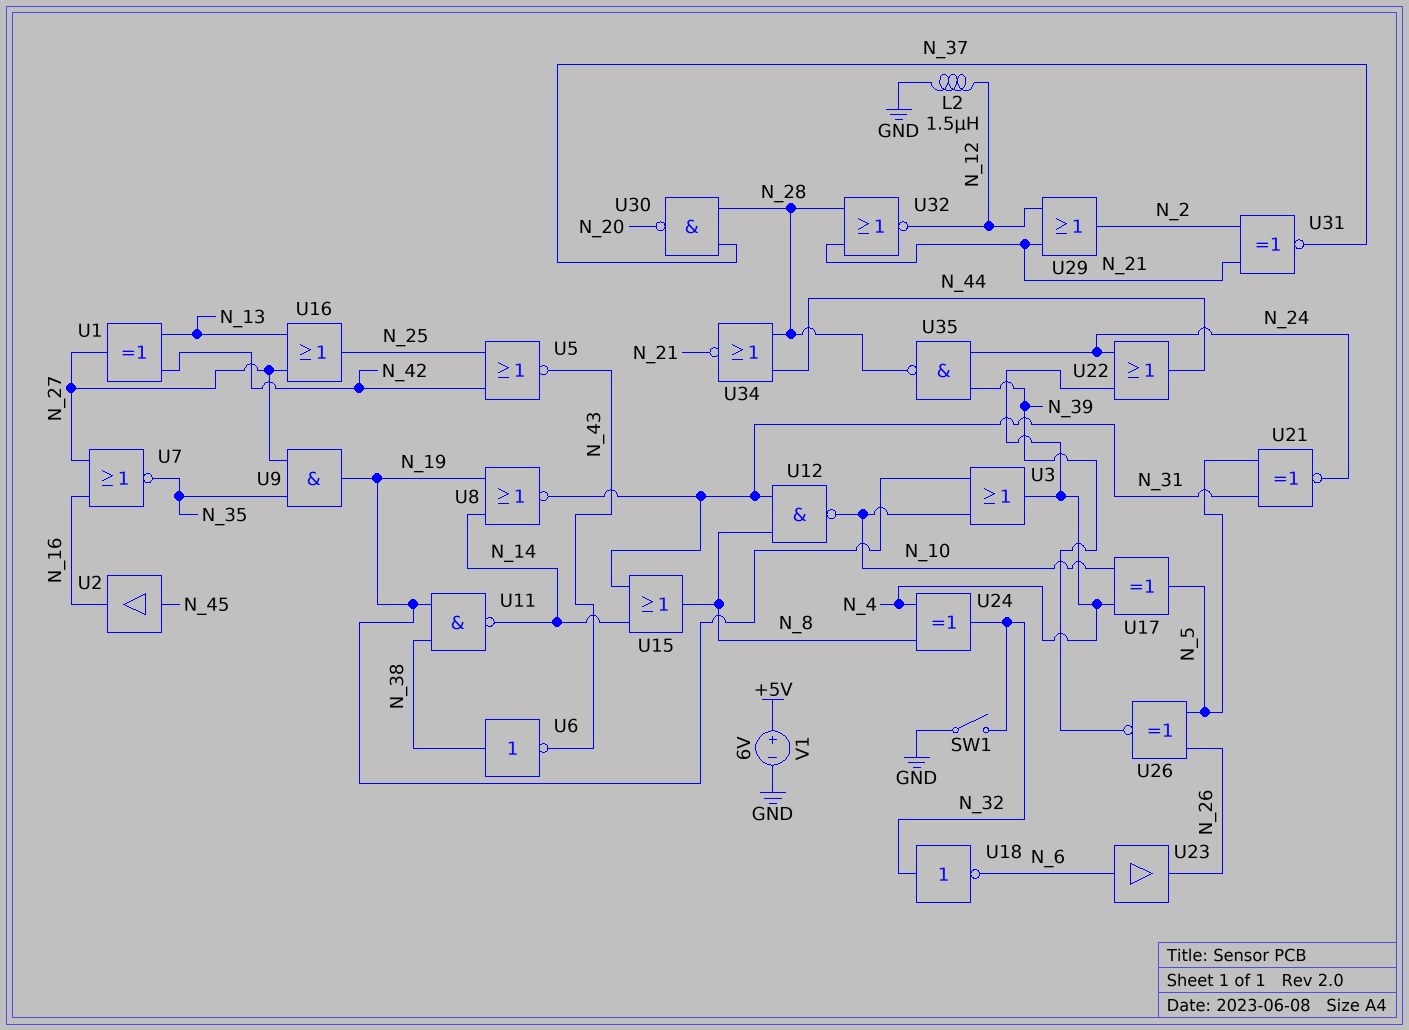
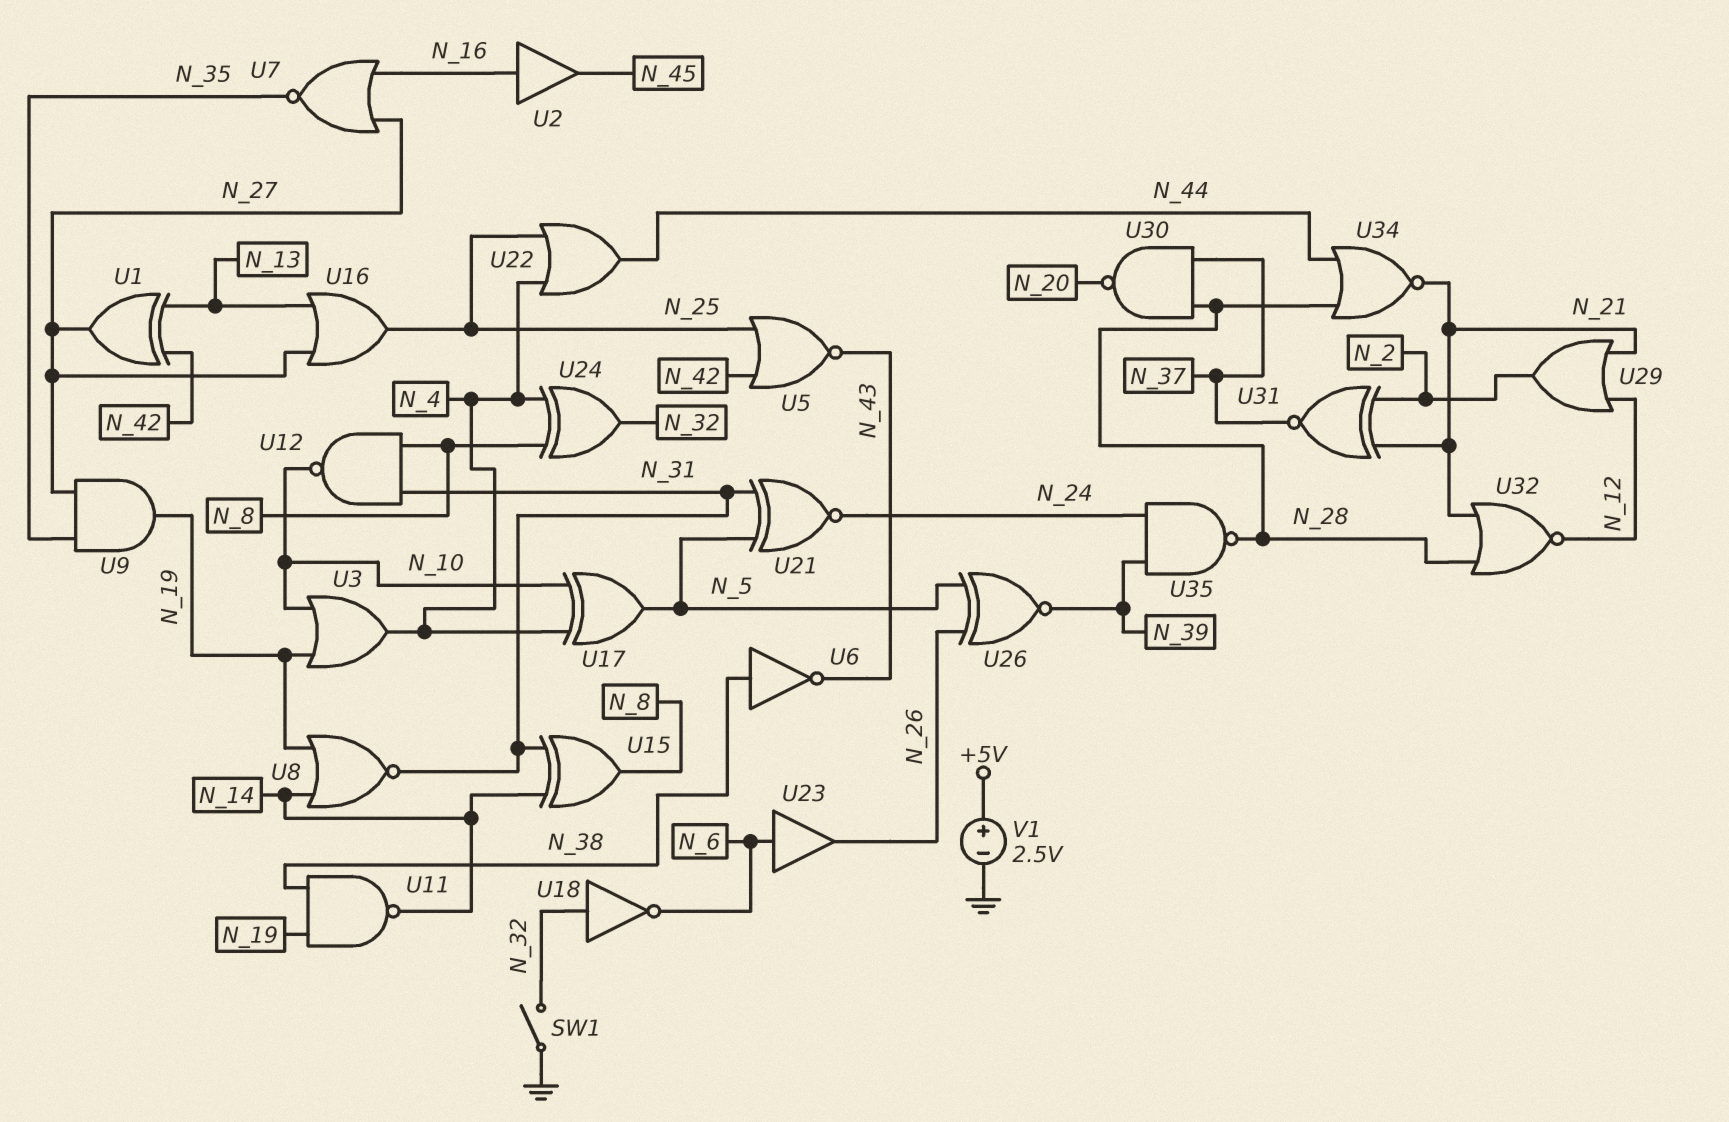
L2: 1.5uH (GND, N_12) -> none
U2: buffer (in N_45, out N_16) -> buffer (in N_16, out N_45)
U15: OR (in N_14, in N_31, out N_8) -> XOR (in N_14, in N_31, out N_8)
U22: OR (in N_4, in N_24, out N_44) -> OR (in N_4, in N_25, out N_44)
V1: 6V (plus +5V, minus GND) -> 2.5V (plus +5V, minus GND)

